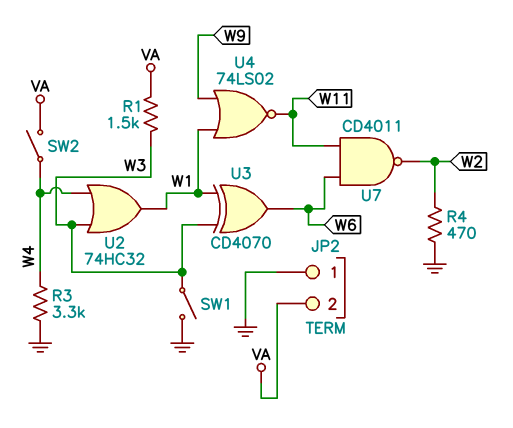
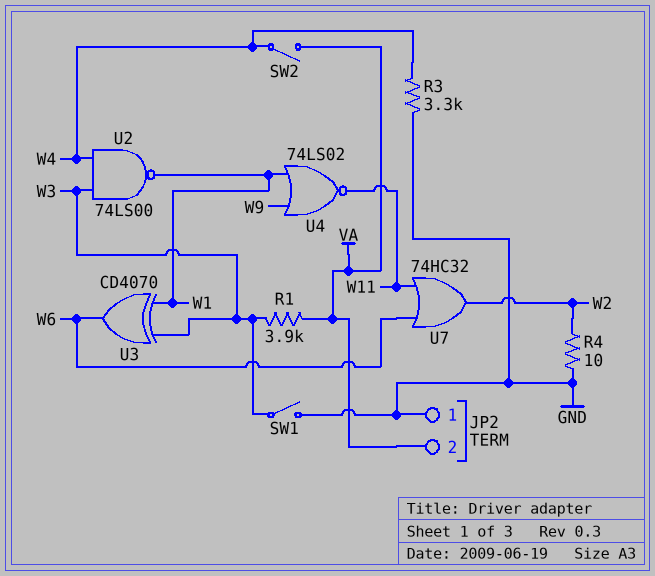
R1: 1.5k (VA, W3) -> 3.9k (VA, W3)
R4: 470 (GND, W2) -> 10 (GND, W2)
U2: OR 74HC32 (in W3, in W4, out W1) -> NAND 74LS00 (in W3, in W4, out W1)
U7: NAND CD4011 (in W6, in W11, out W2) -> OR 74HC32 (in W6, in W11, out W2)

